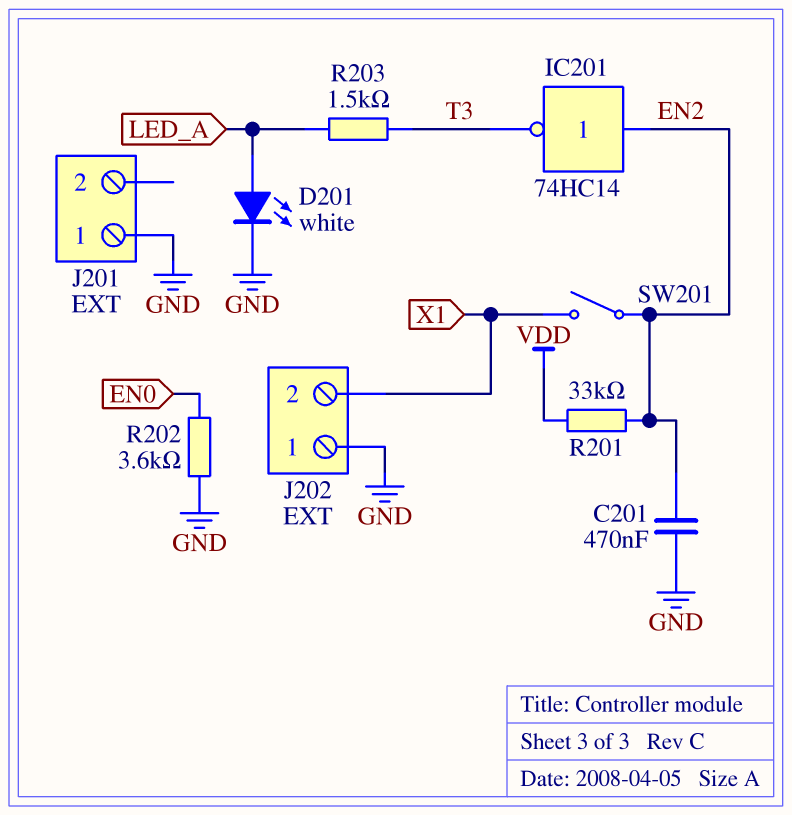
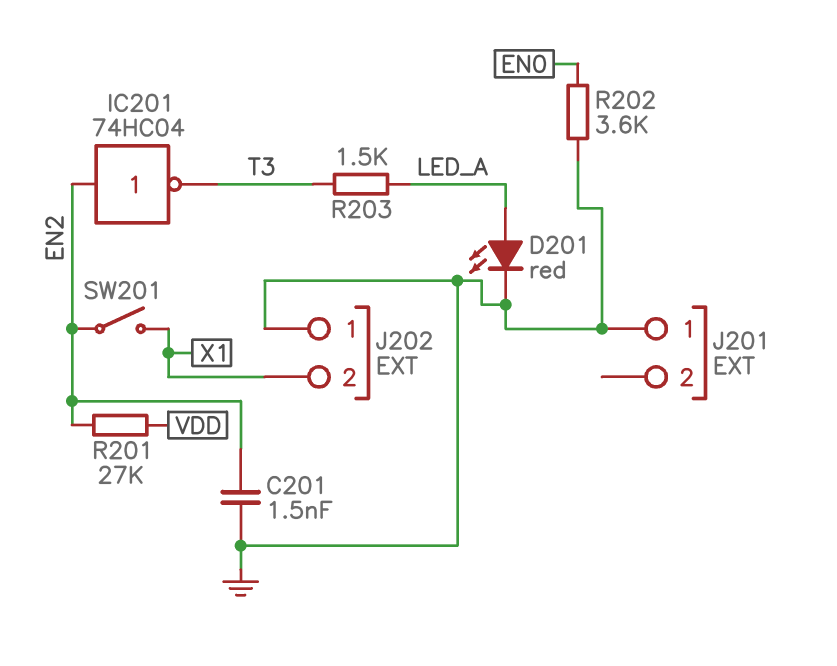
C201: 470nF (EN2, GND) -> 1.5nF (EN2, GND)
D201: LED white (A LED_A, K GND) -> LED red (A LED_A, K GND)
IC201: NOT 74HC14 (in EN2, out T3) -> NOT 74HC04 (in EN2, out T3)
R201: 33k (EN2, VDD) -> 27k (EN2, VDD)

